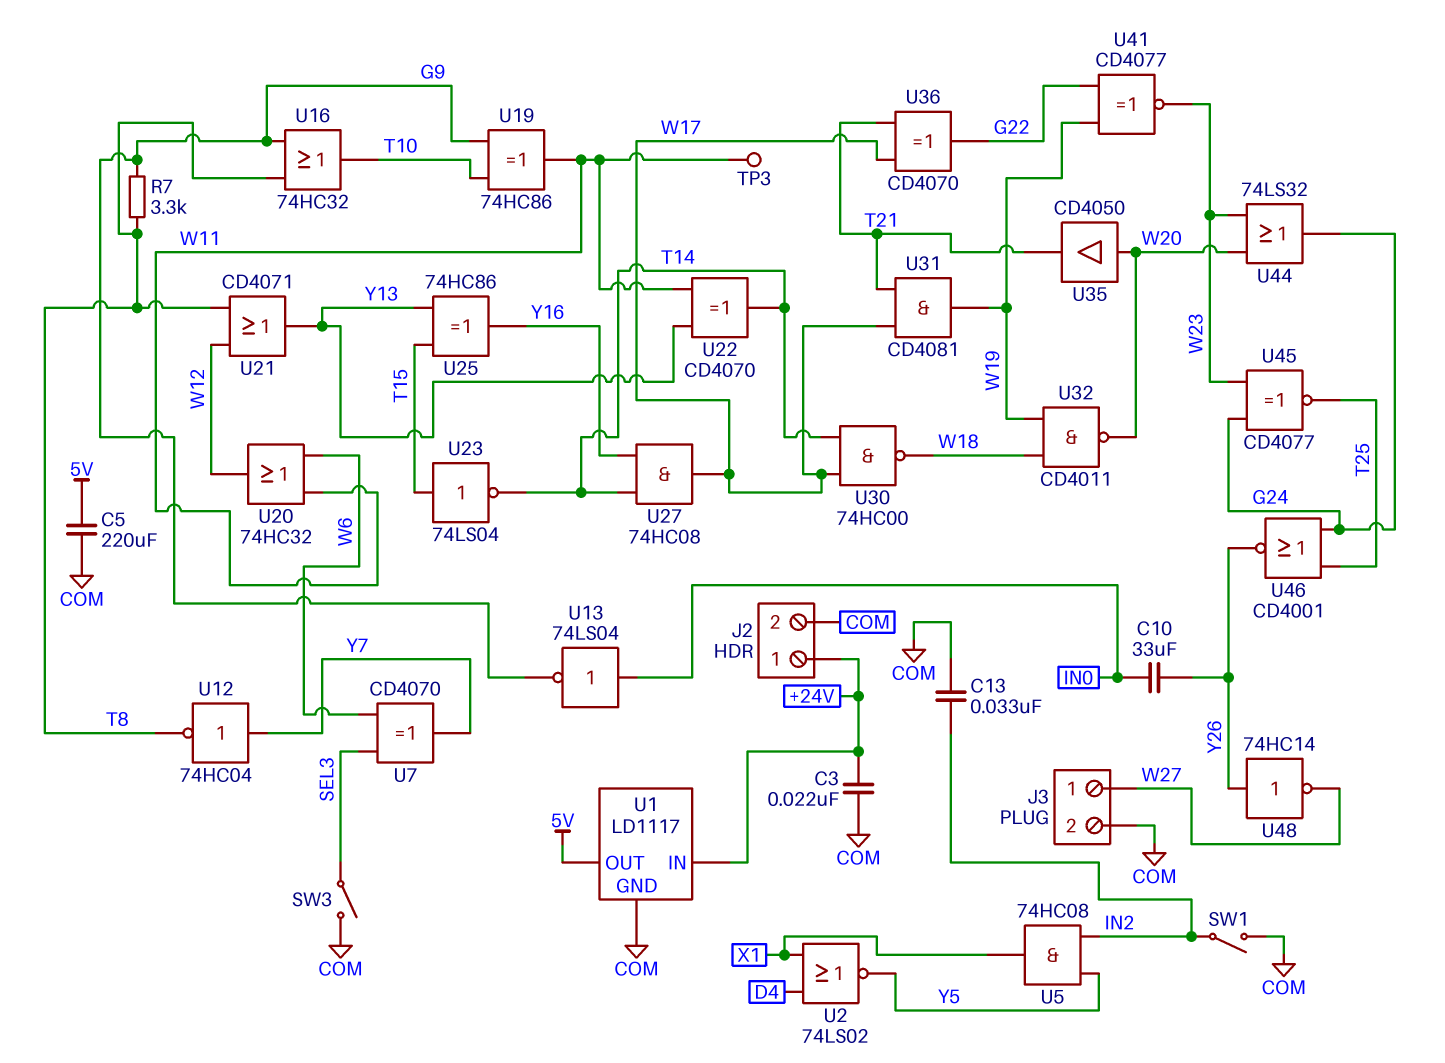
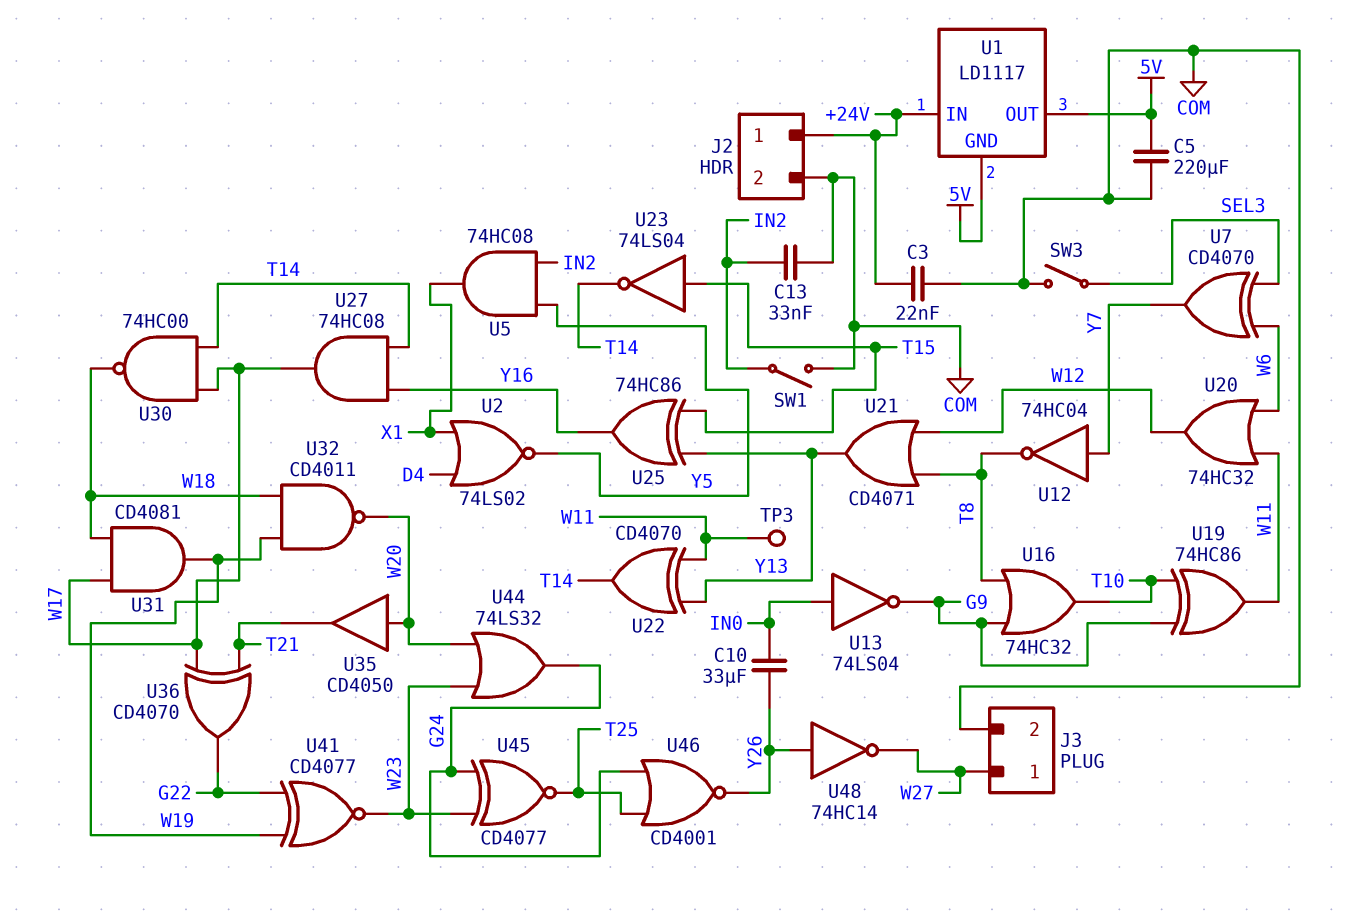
R7: 3.3k (G9, T8) -> none
U1 pin GND: COM -> 5V
U31: AND CD4081 (in T21, in W17, out W19) -> AND CD4081 (in W17, in W18, out W19)

